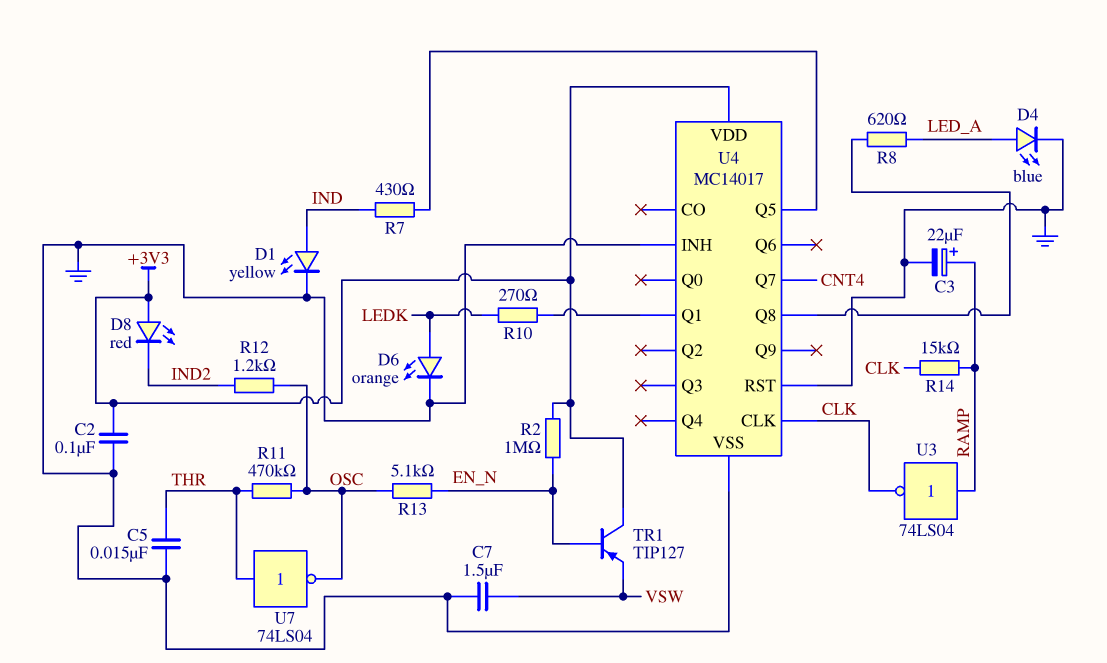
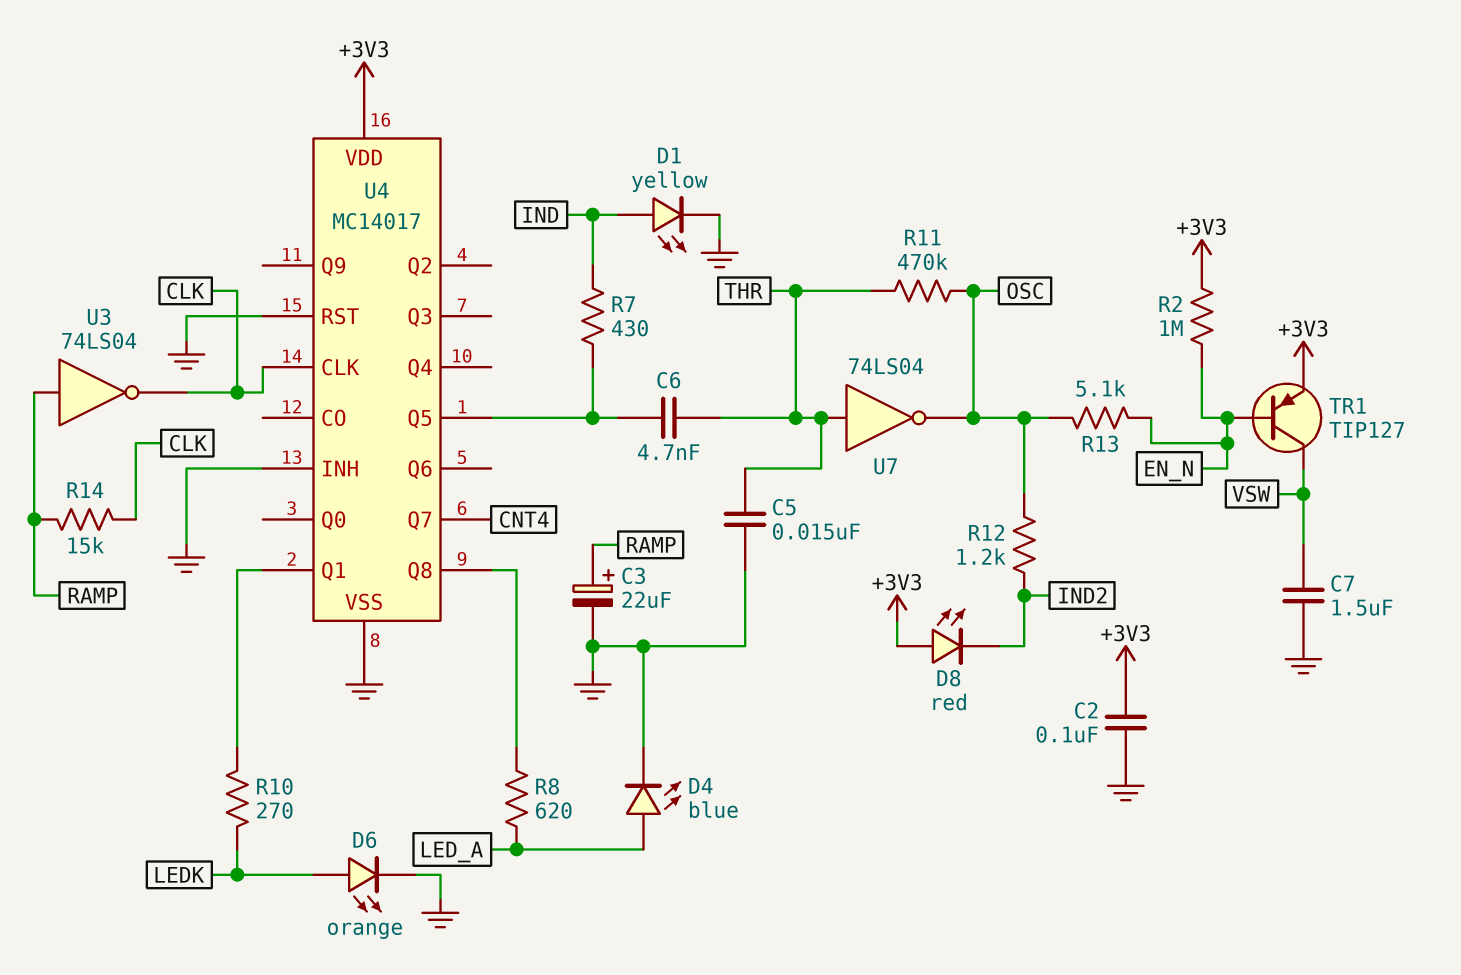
C6: none -> 4.7nF (THR, U4/Q5)
TR1: PNP TIP127 (B EN_N, C +3V3, E VSW) -> PNP TIP127 (B EN_N, C VSW, E +3V3)

